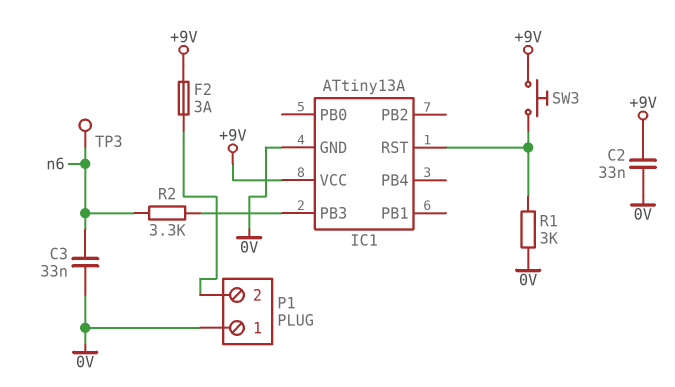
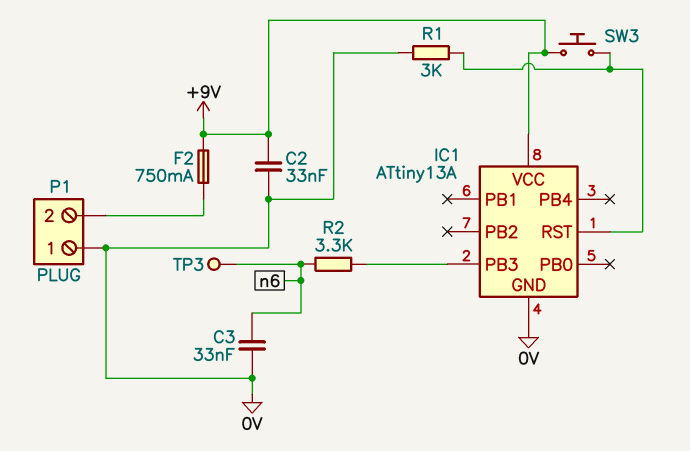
F2: 3A (+9V, P1/2) -> 750mA (+9V, P1/2)

